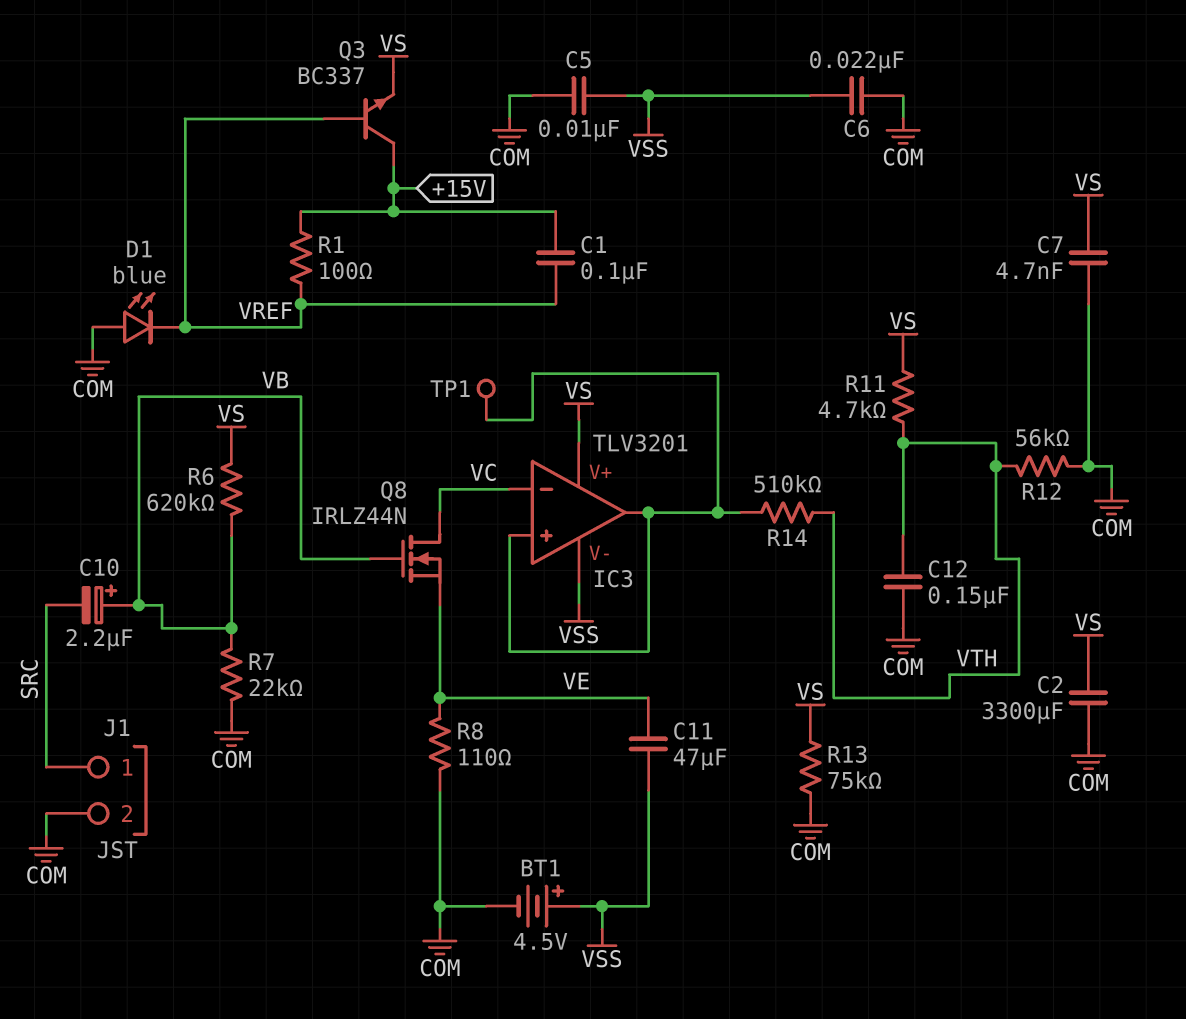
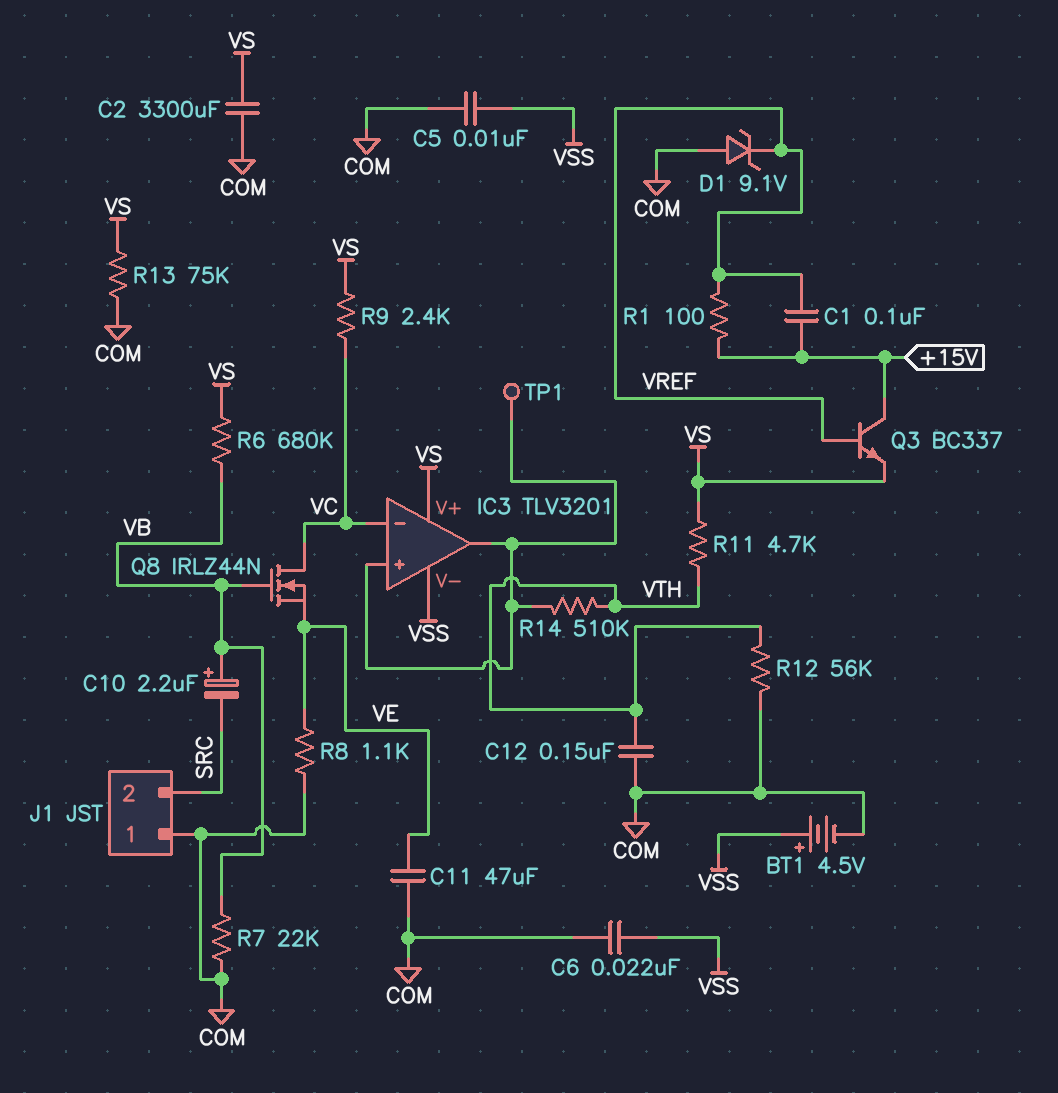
C7: 4.7nF (COM, VS) -> none
C11: 47uF (VE, VSS) -> 47uF (COM, VE)
D1: LED blue (A COM, K VREF) -> zener 9.1V (A COM, K VREF)
J1 pin 1: SRC -> COM
J1 pin 2: COM -> SRC
R6: 620k (VB, VS) -> 680k (VB, VS)
R8: 110 (COM, VE) -> 1.1k (COM, VE)
R9: none -> 2.4k (VC, VS)

